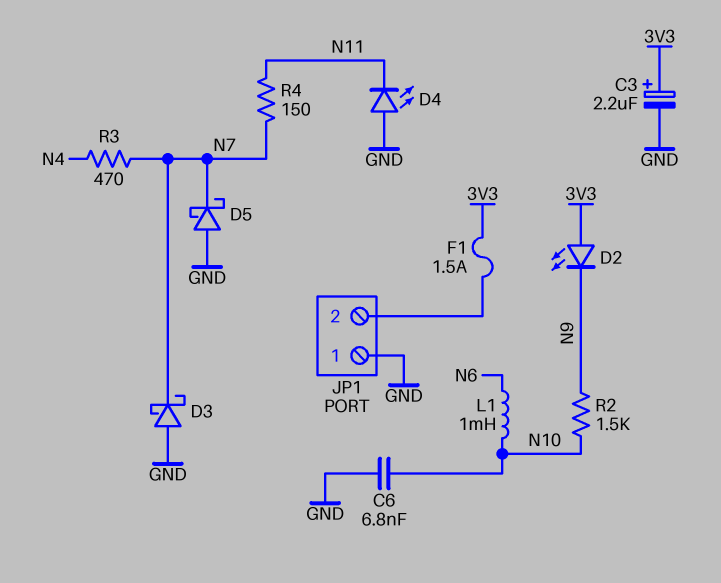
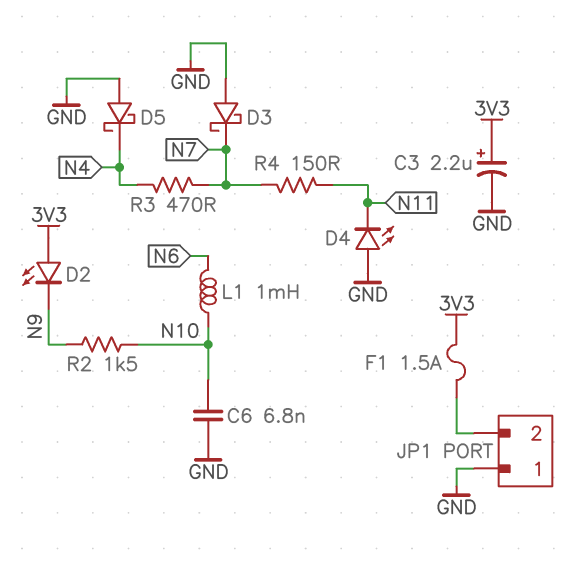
D5: schottky (A GND, K N7) -> schottky (A GND, K N4)

